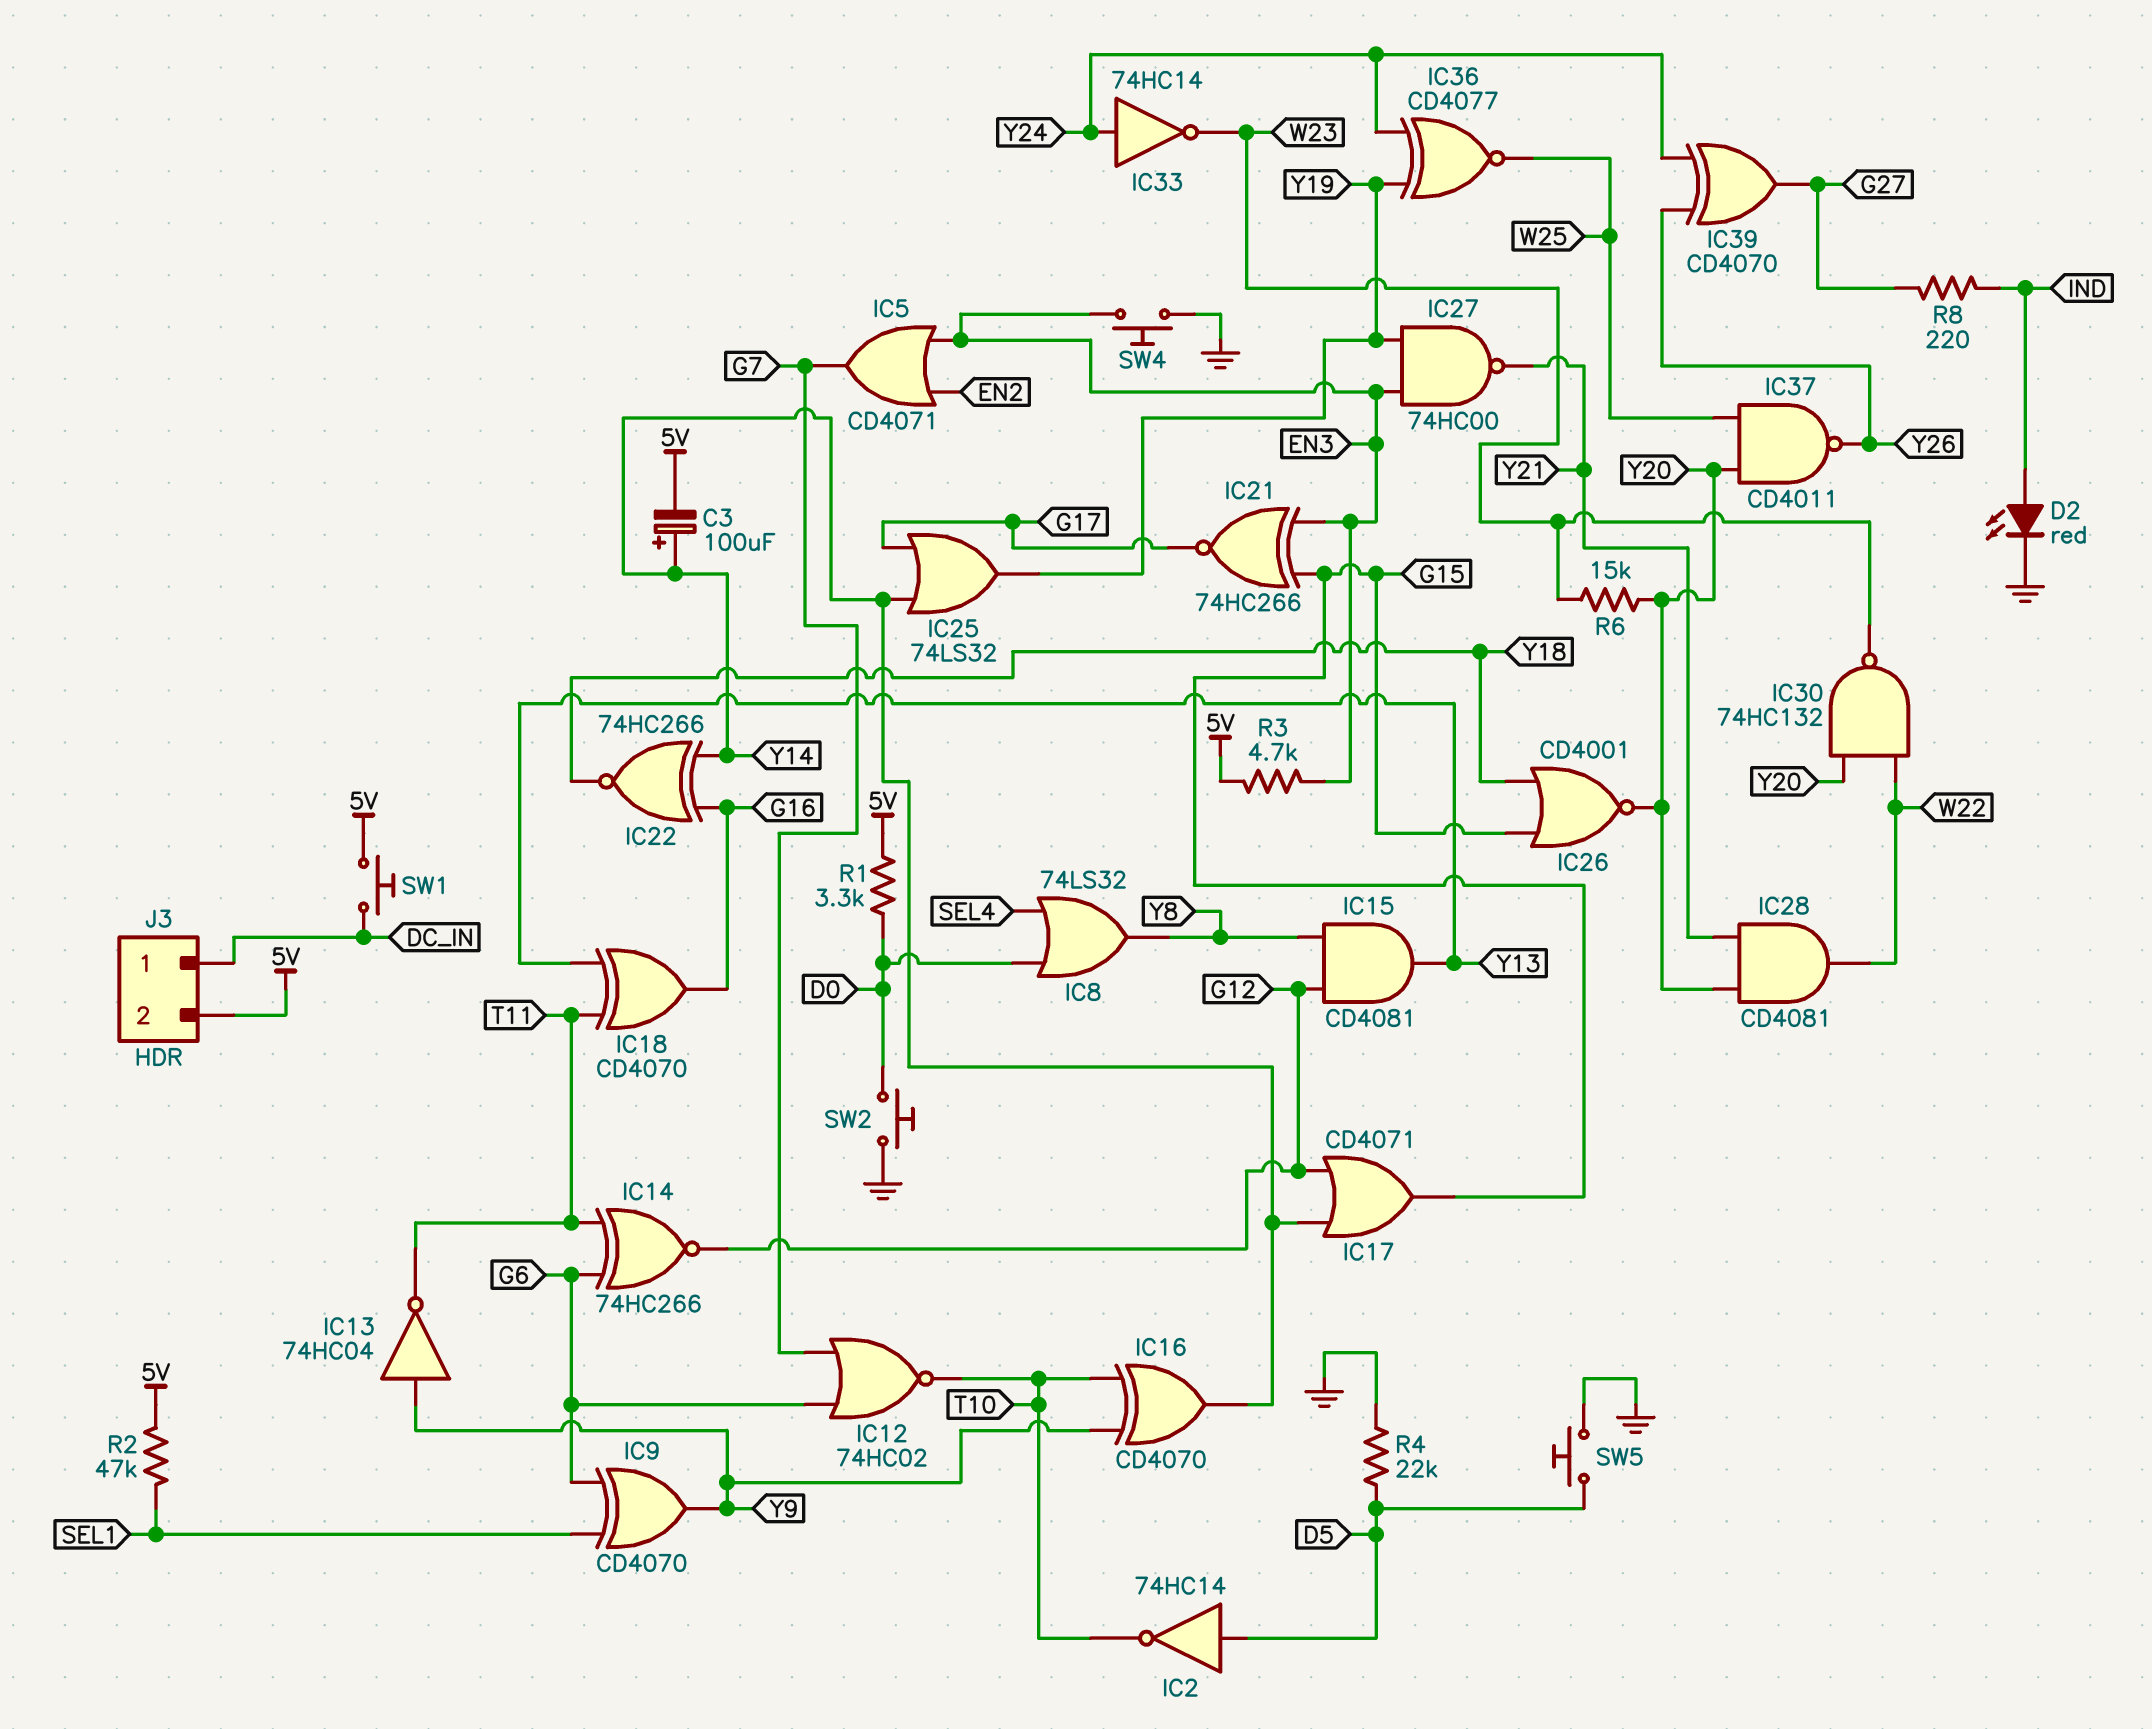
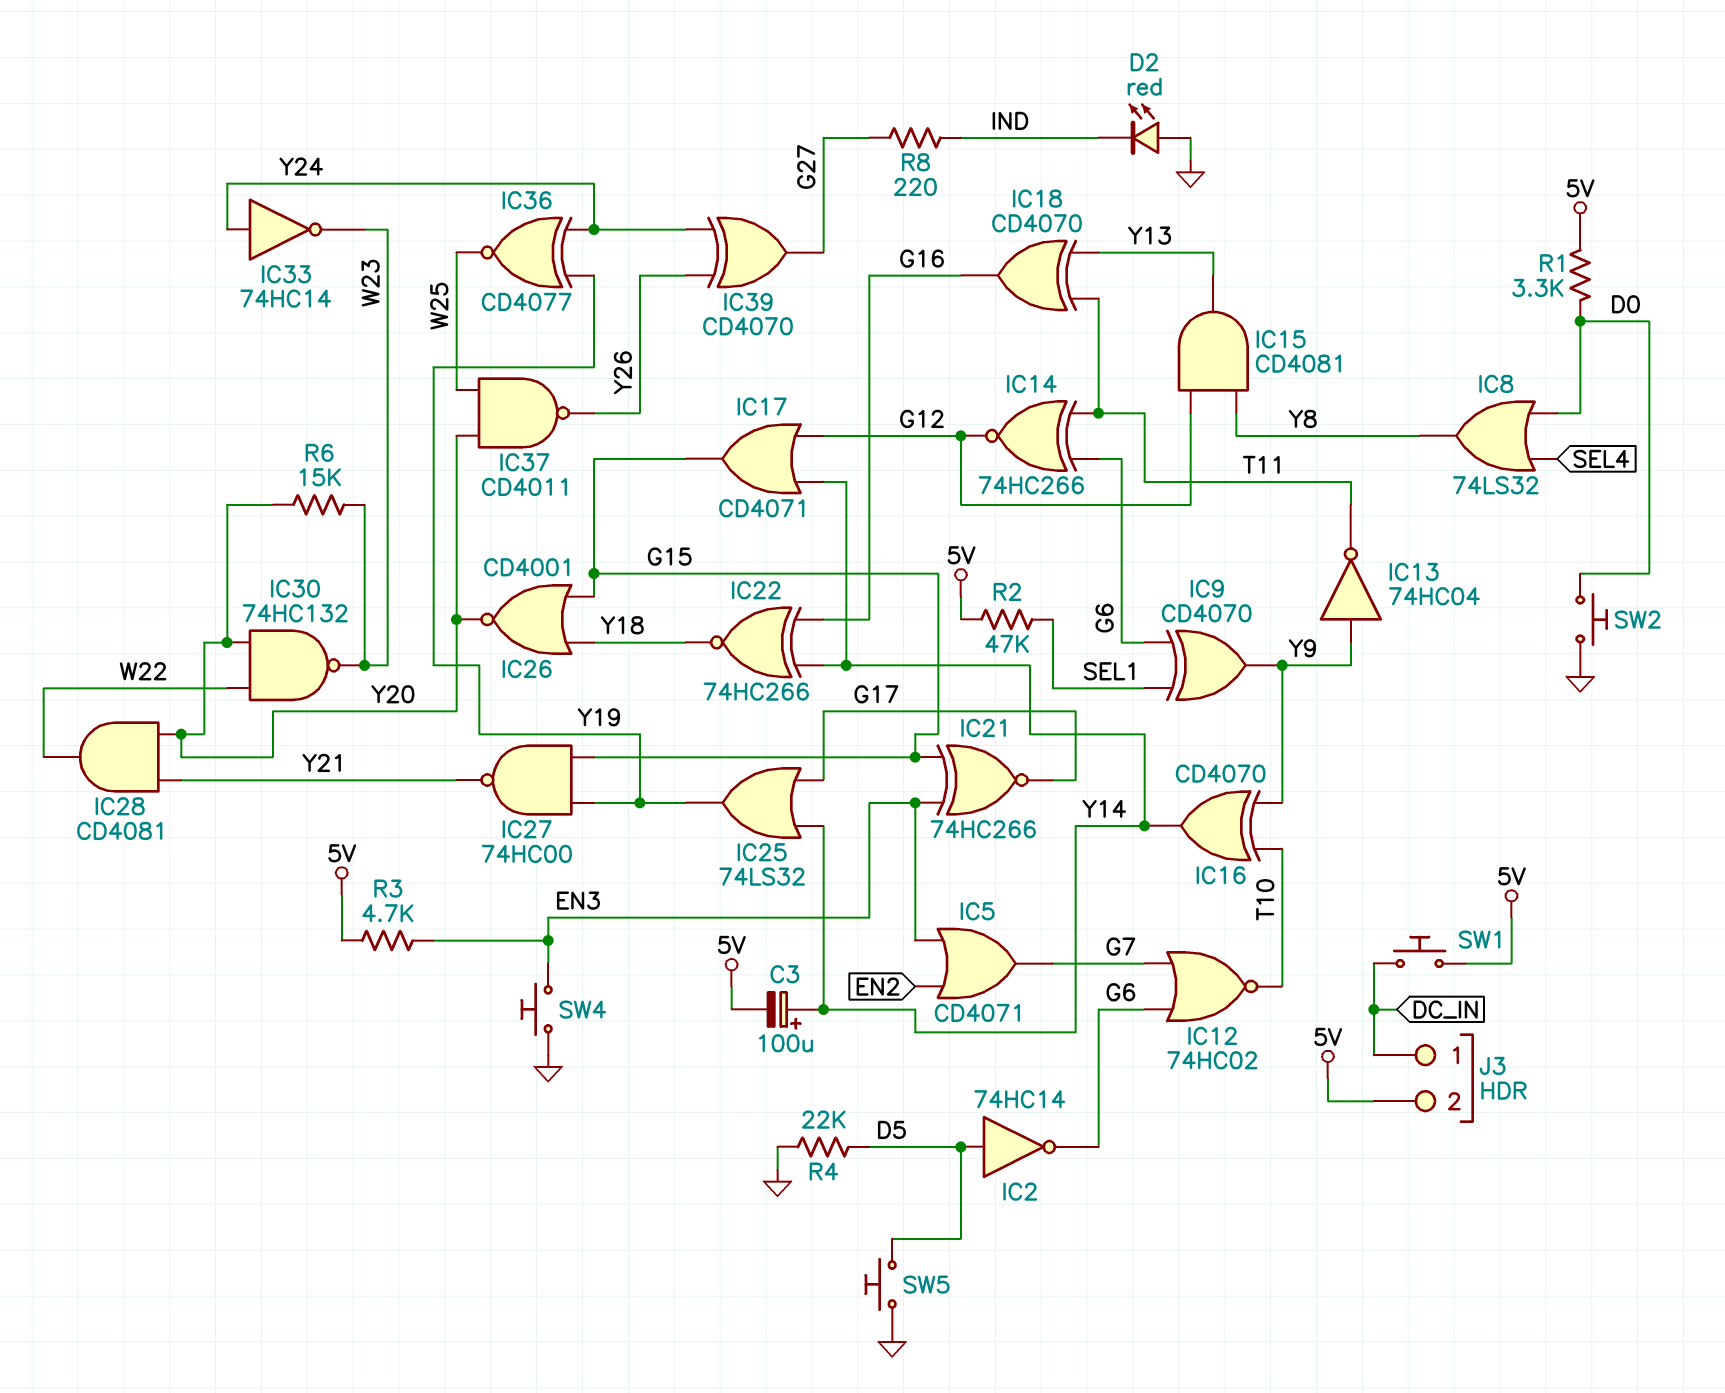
D2: LED red (A IND, K GND) -> LED red (A GND, K IND)
IC2: NOT 74HC14 (in D5, out T10) -> NOT 74HC14 (in D5, out G6)
IC27: NAND 74HC00 (in EN3, in Y19, out Y21) -> NAND 74HC00 (in G15, in Y19, out Y21)

